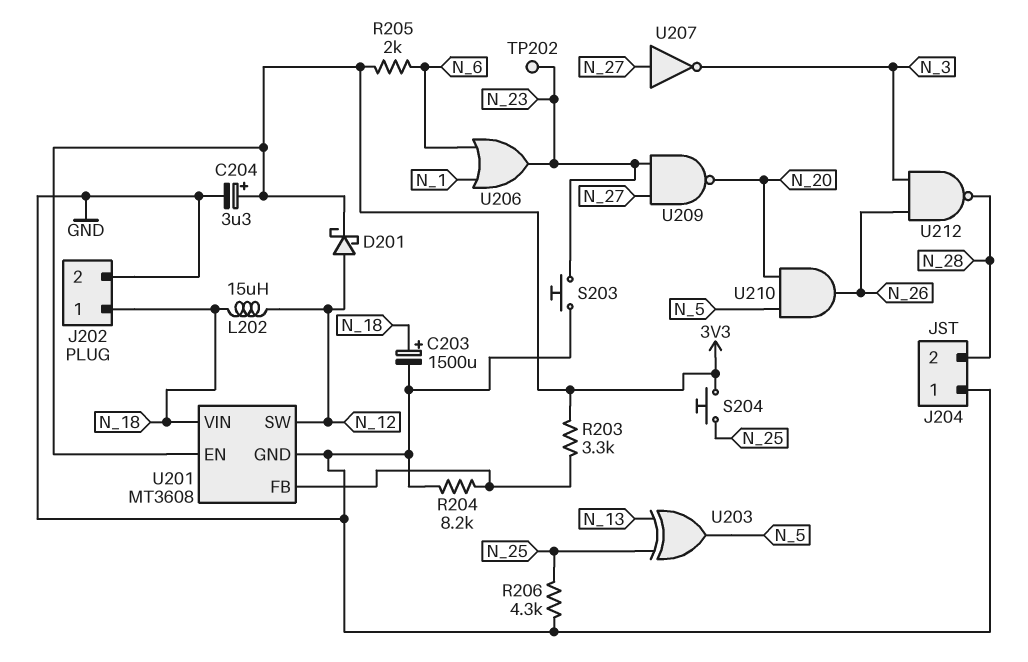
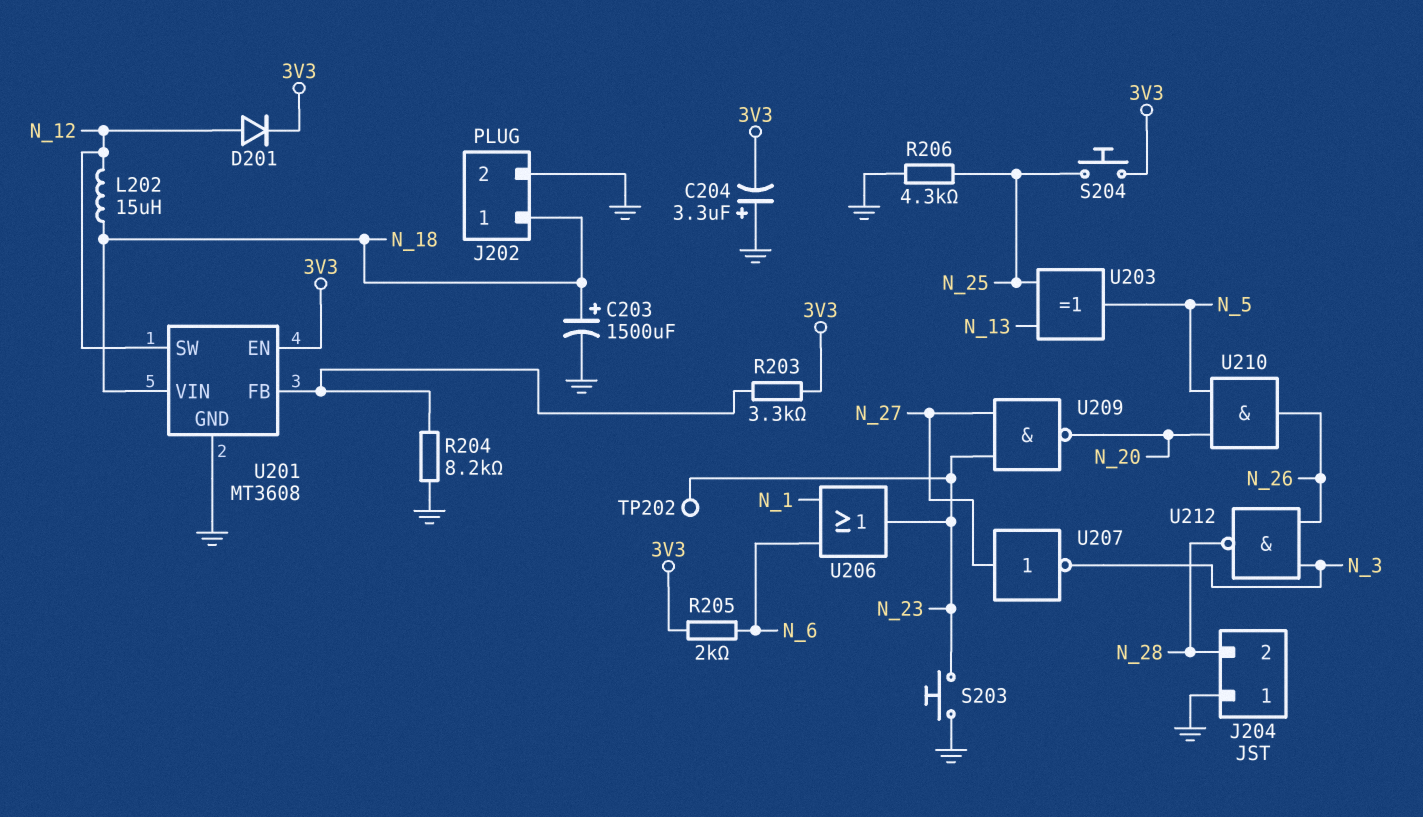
C204: 3.3uF (plus 3V3, minus GND) -> 3.3uF (plus GND, minus 3V3)
D201: schottky (A N_12, K 3V3) -> diode (A N_12, K 3V3)

